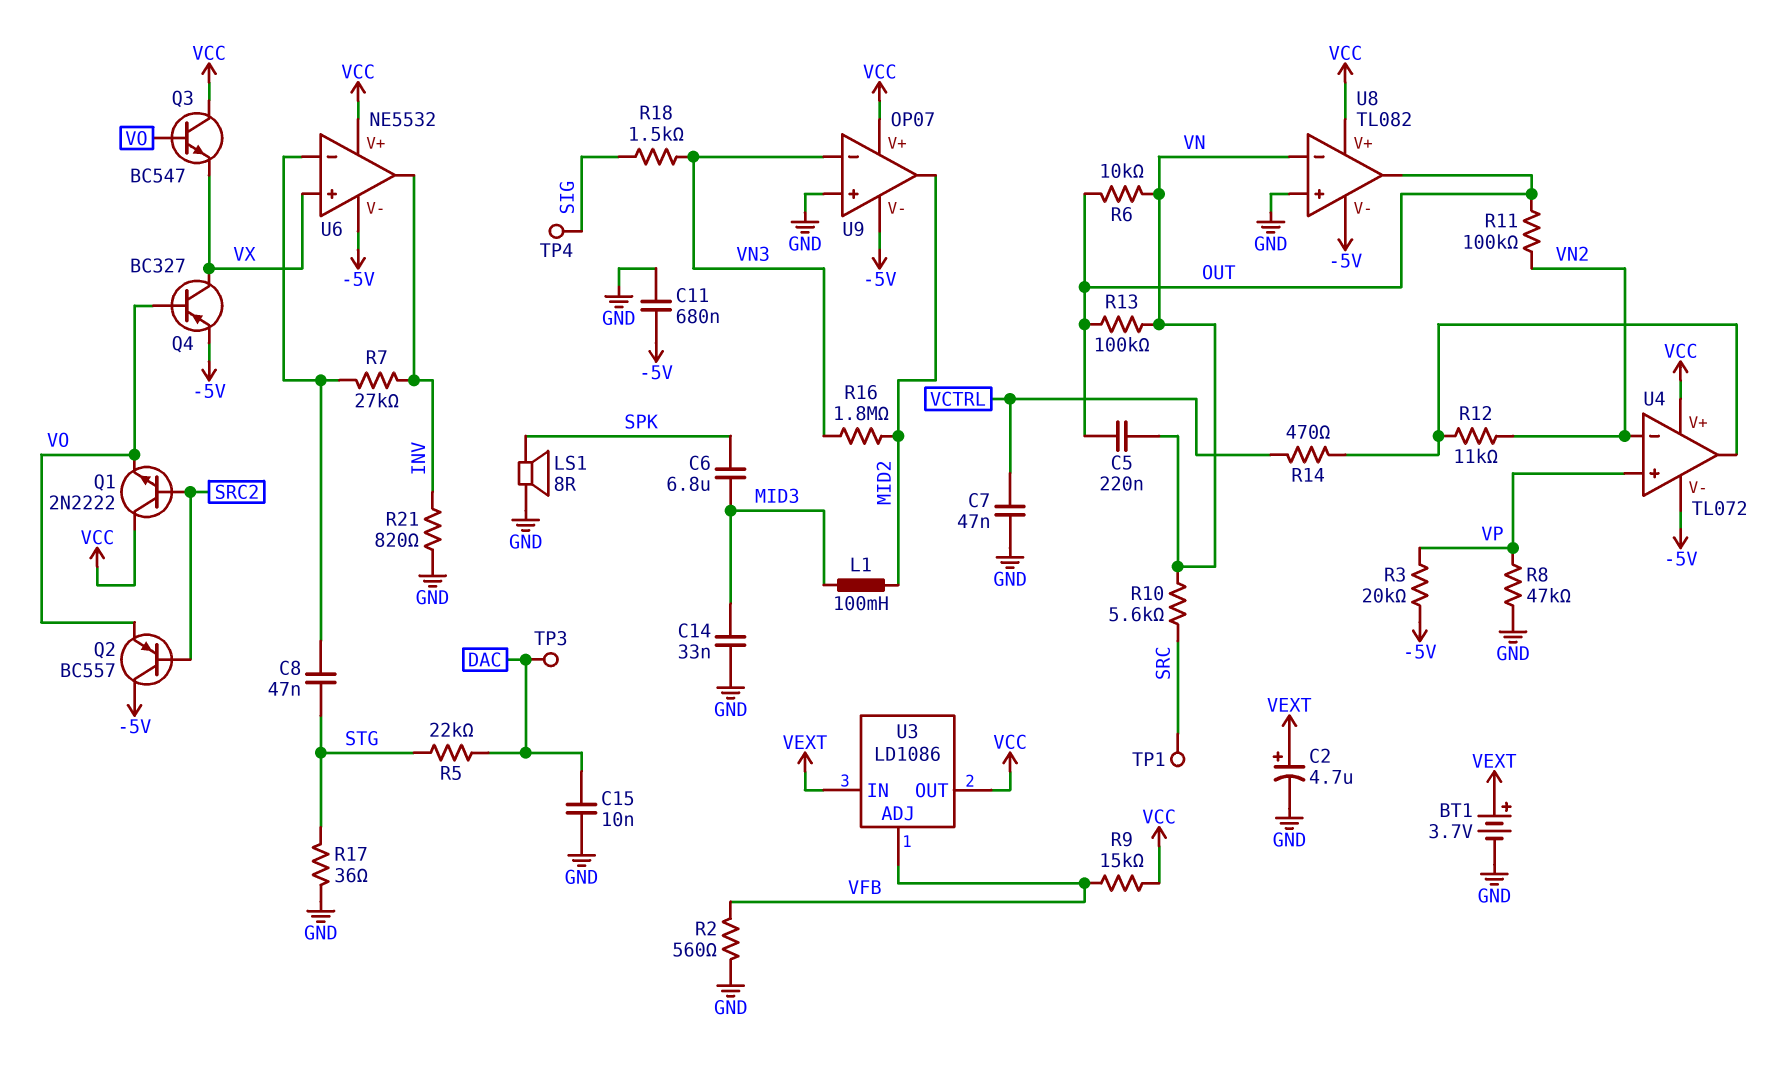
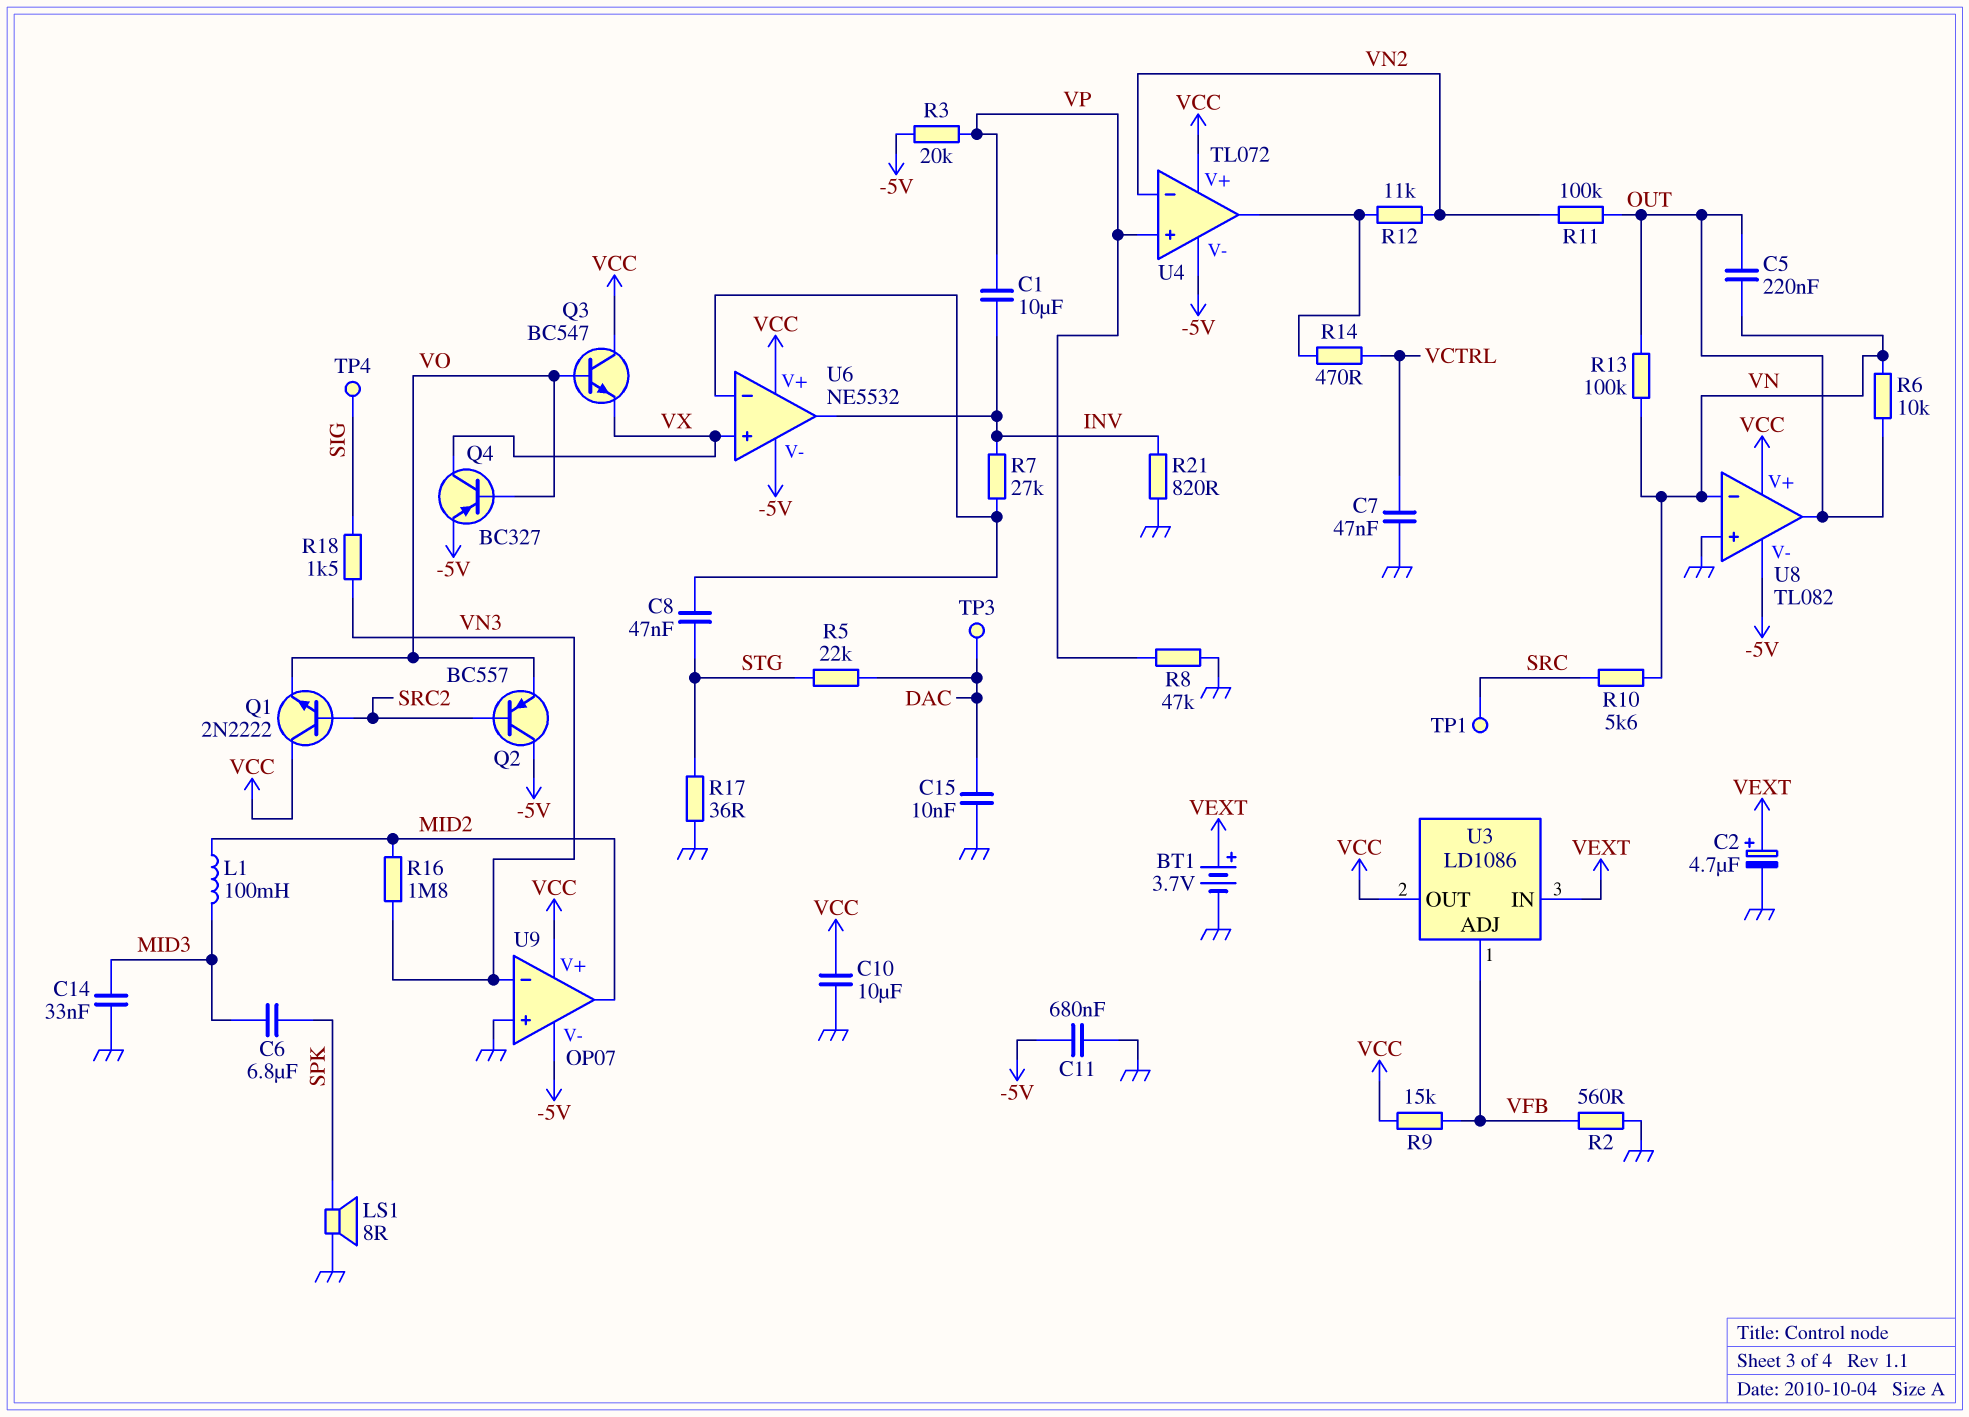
C1: none -> 10uF (INV, VP)
C10: none -> 10uF (GND, VCC)

